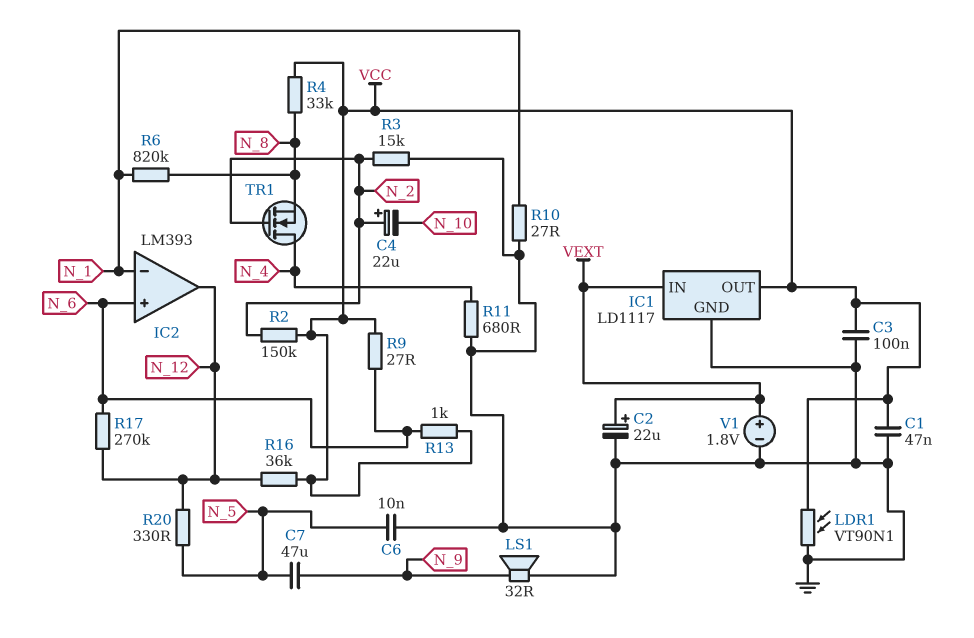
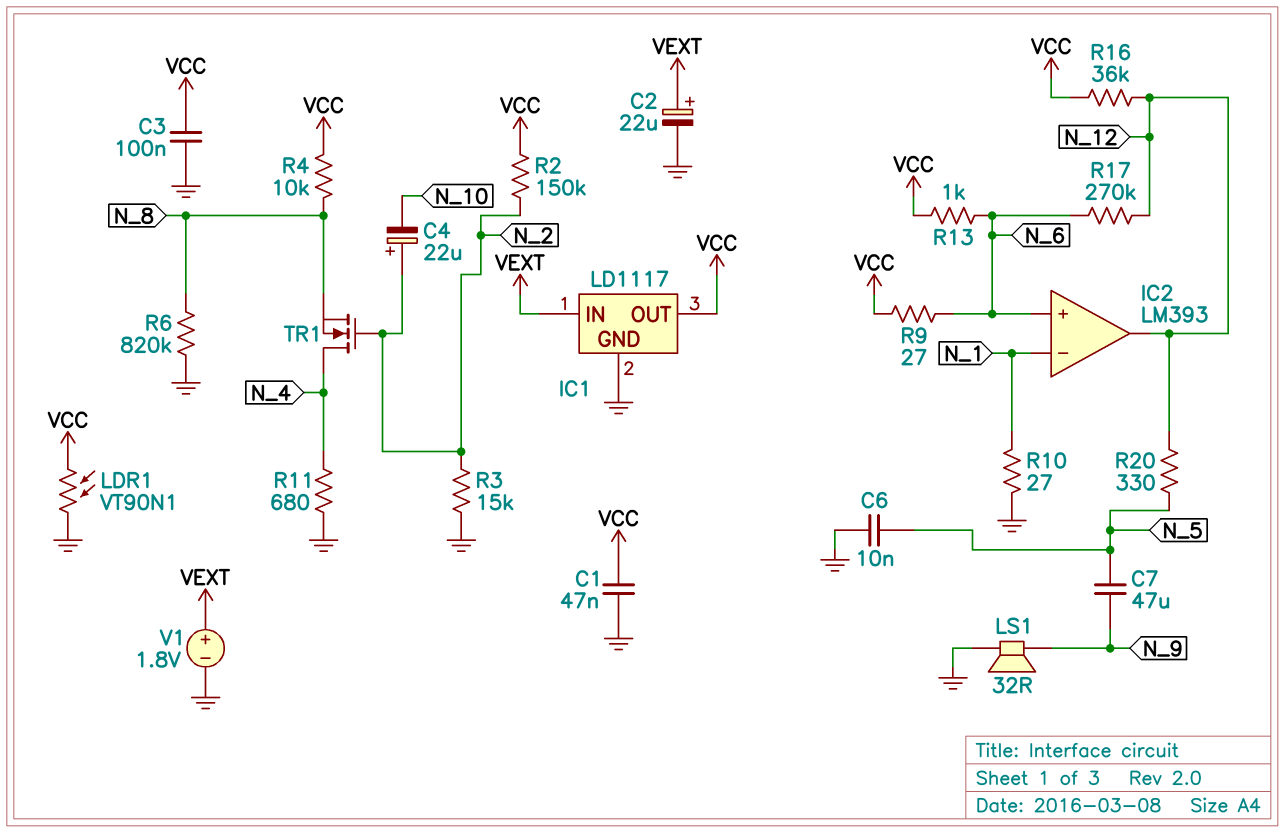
R4: 33k (N_8, VCC) -> 10k (N_8, VCC)
R6: 820k (N_1, N_8) -> 820k (GND, N_8)

